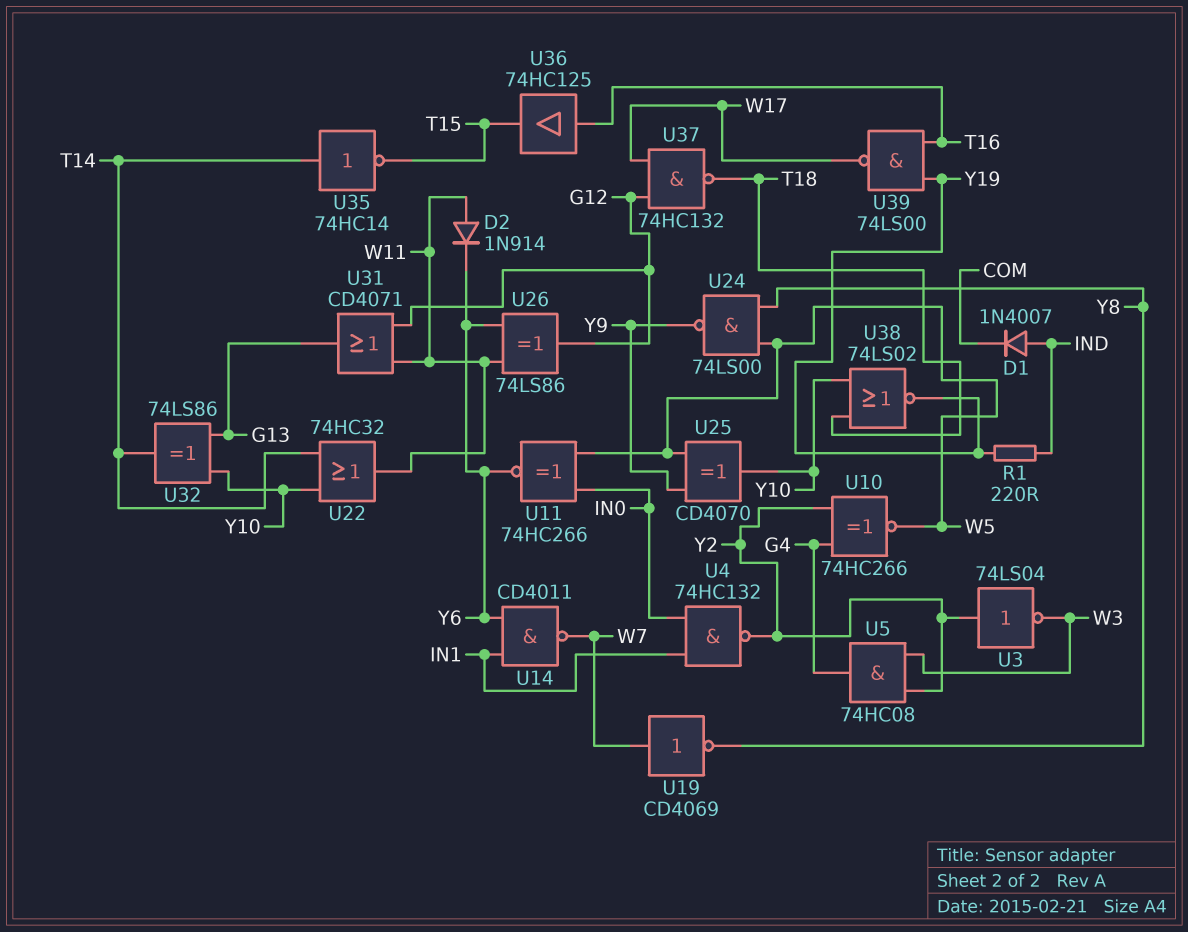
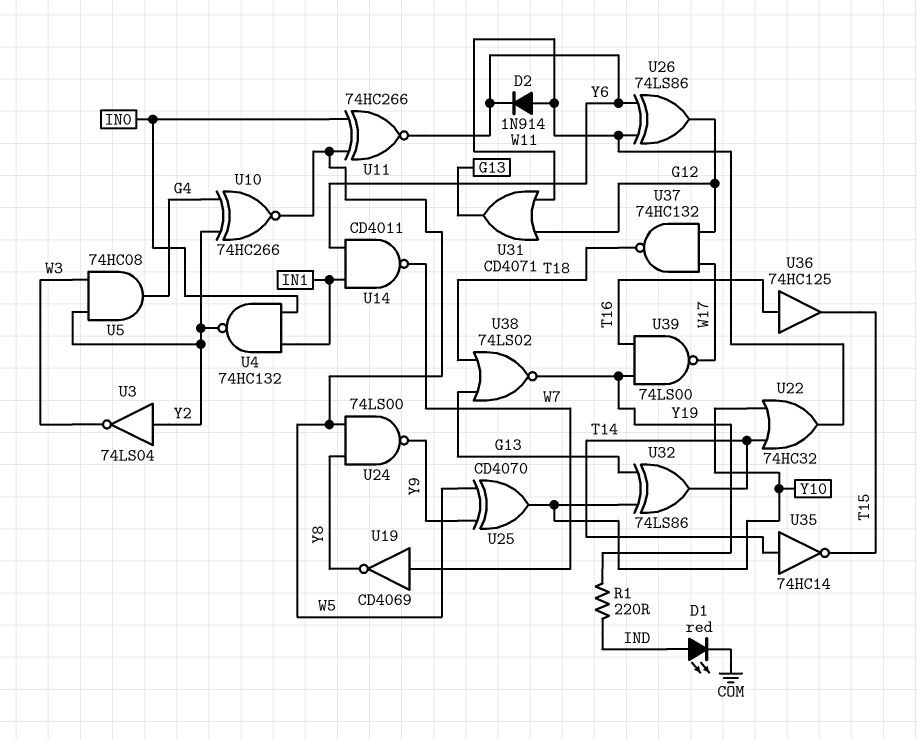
D1: diode 1N4007 (A IND, K COM) -> LED red (A IND, K COM)
U38: NOR 74LS02 (in T18, in Y10, out Y19) -> NOR 74LS02 (in G13, in T18, out Y19)

